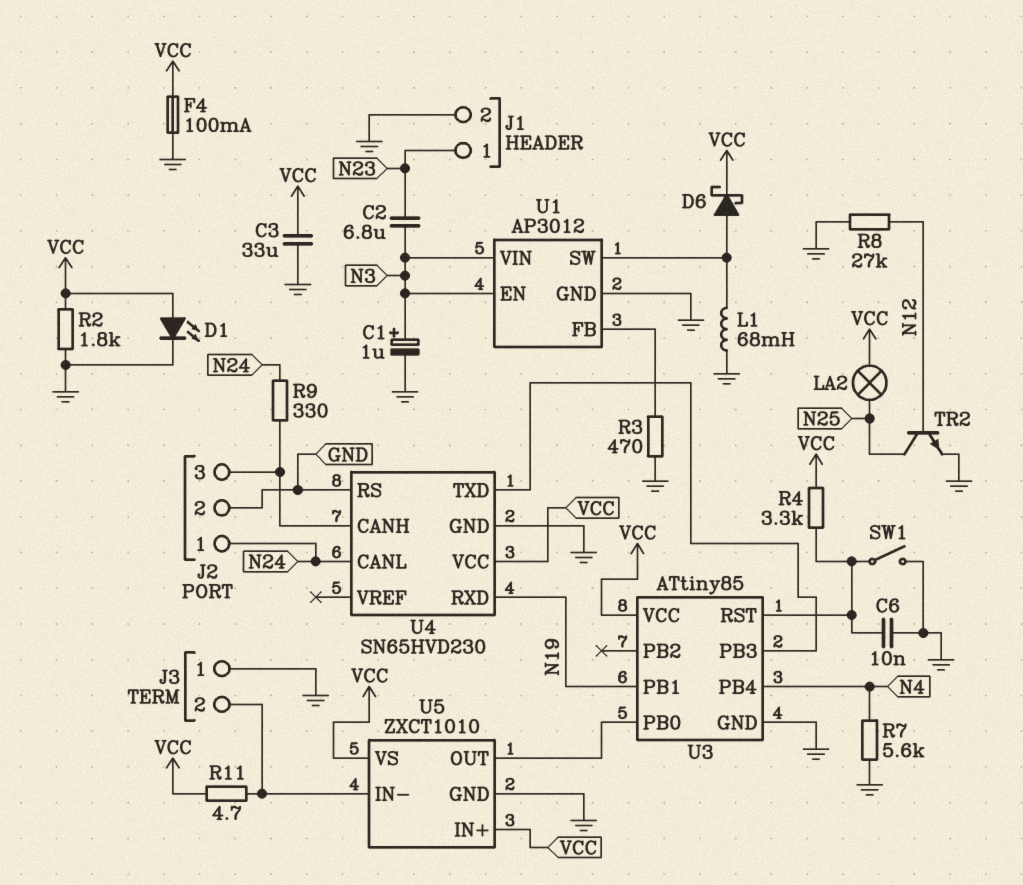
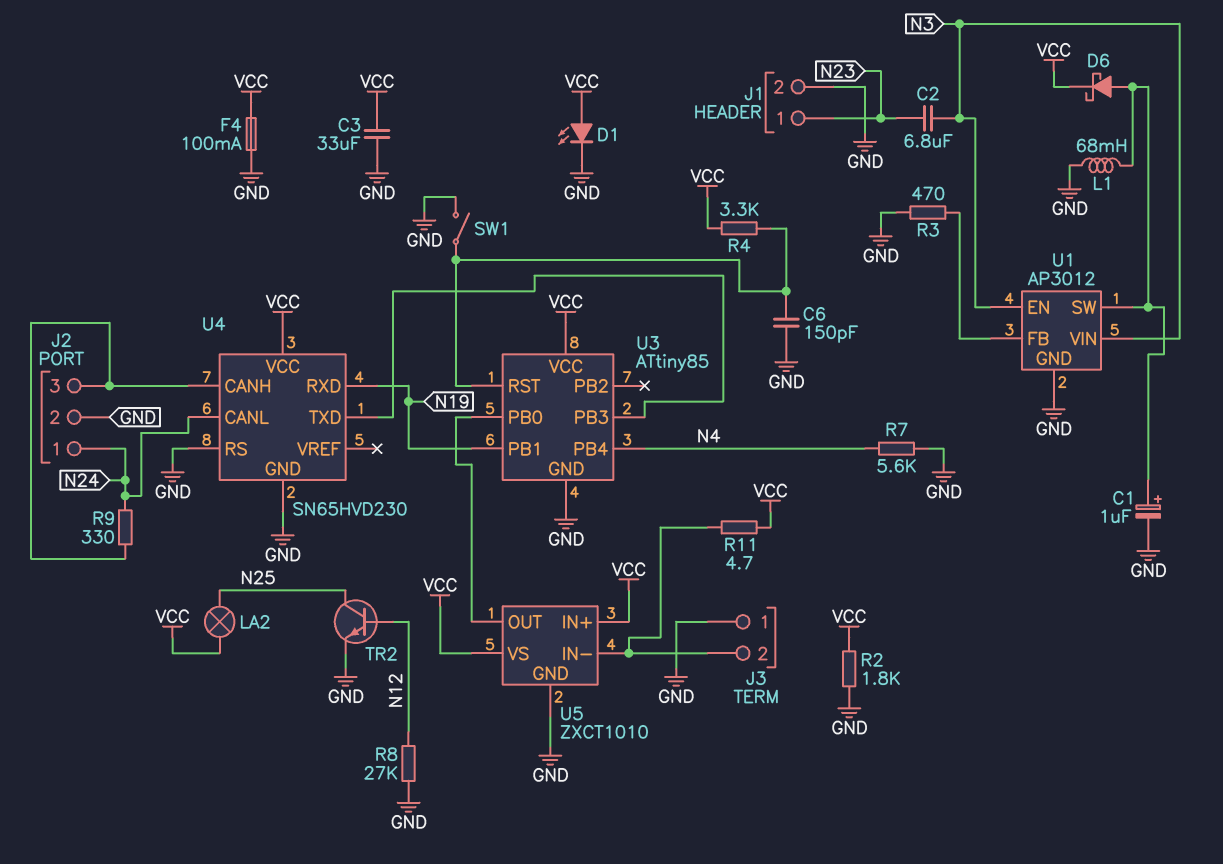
C1: 1uF (plus N3, minus GND) -> 1uF (plus U1/SW, minus GND)
C6: 10nF (GND, U3/RST) -> 150pF (GND, U3/RST)

